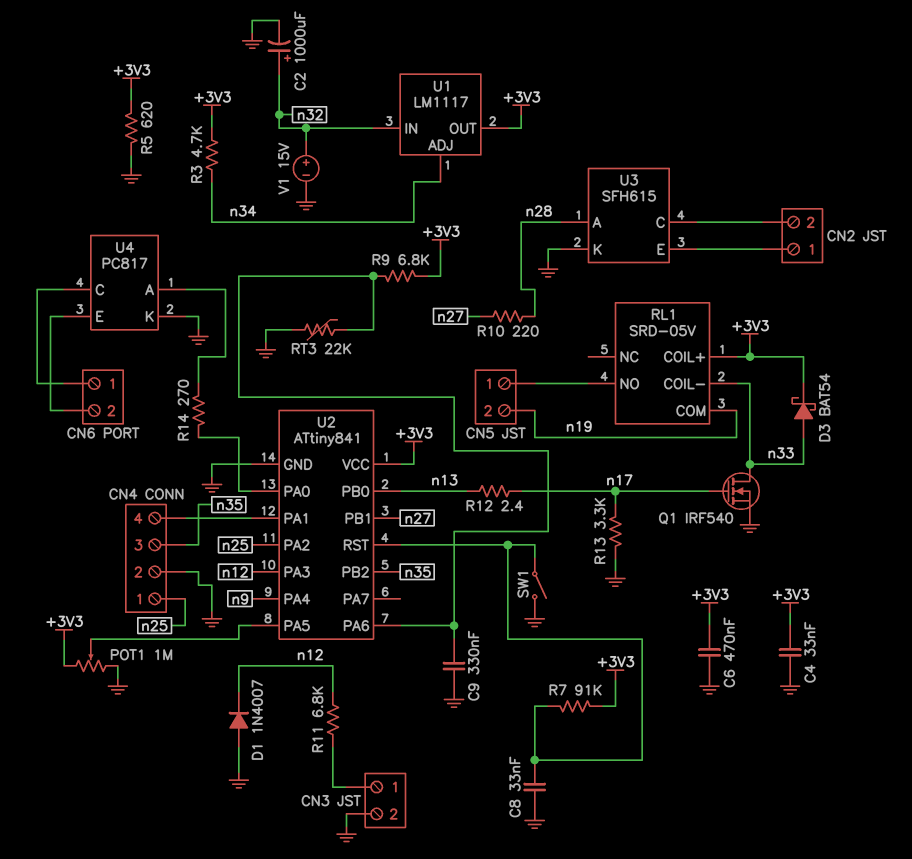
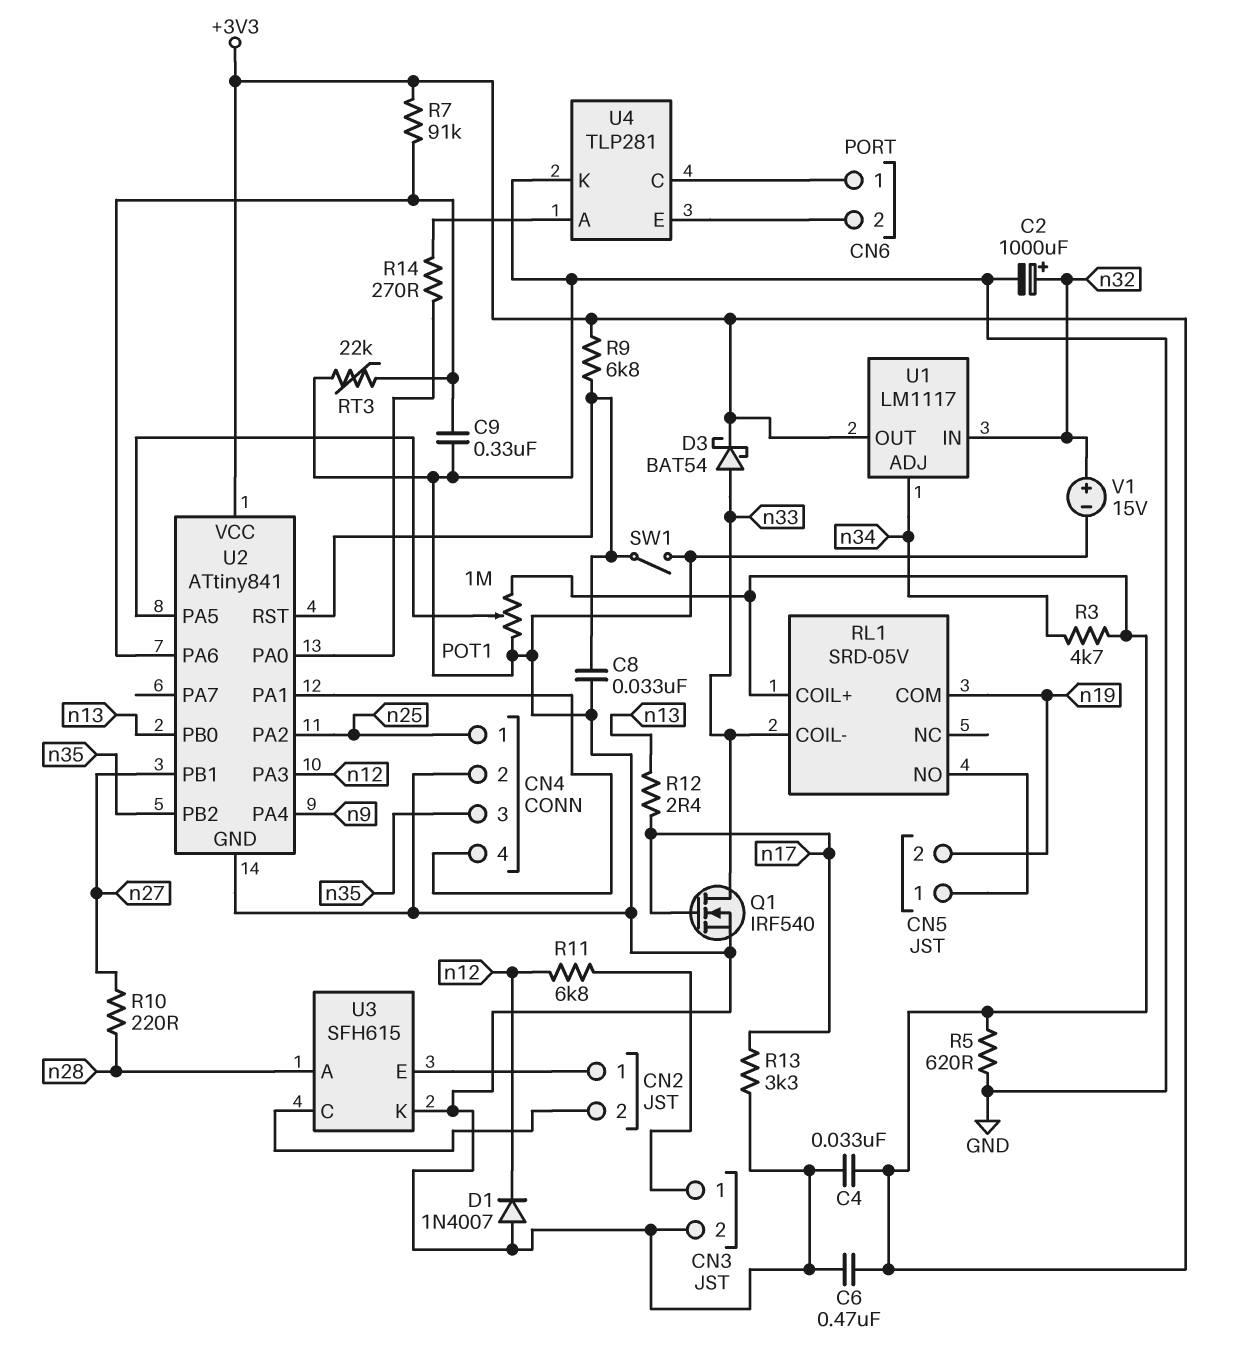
R7: 91k (+3V3, U2/RST) -> 91k (+3V3, U2/PA6)
R9: 6.8k (+3V3, U2/PA6) -> 6.8k (+3V3, U2/RST)
U4: PC817 -> TLP281

